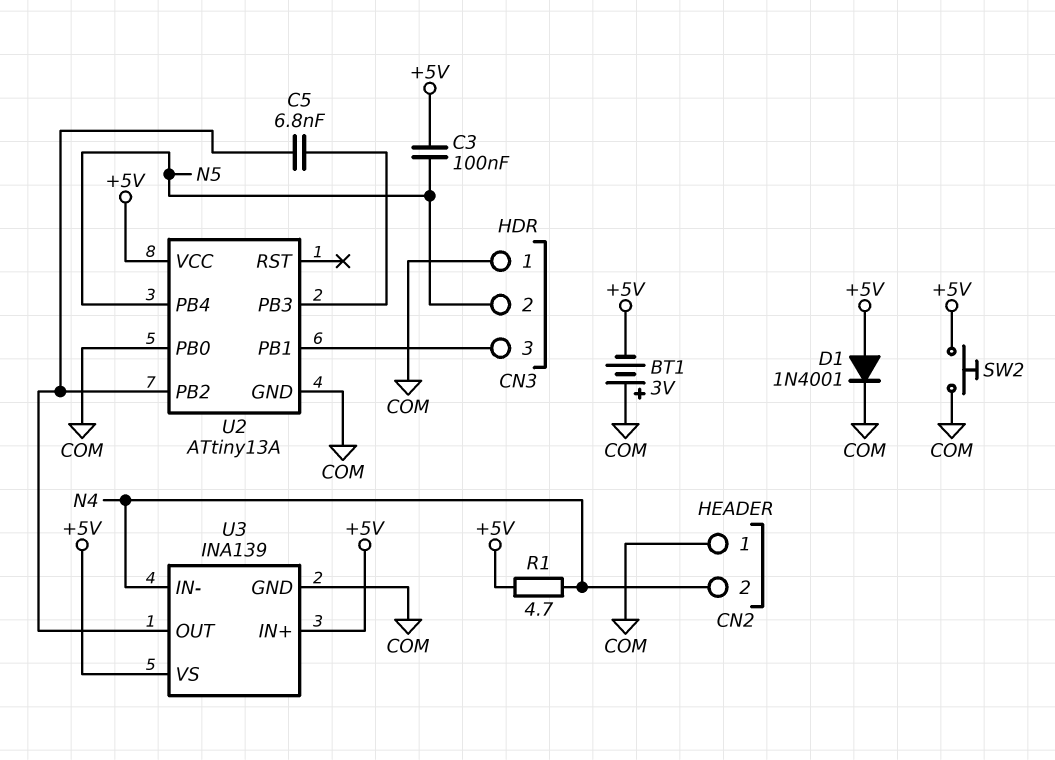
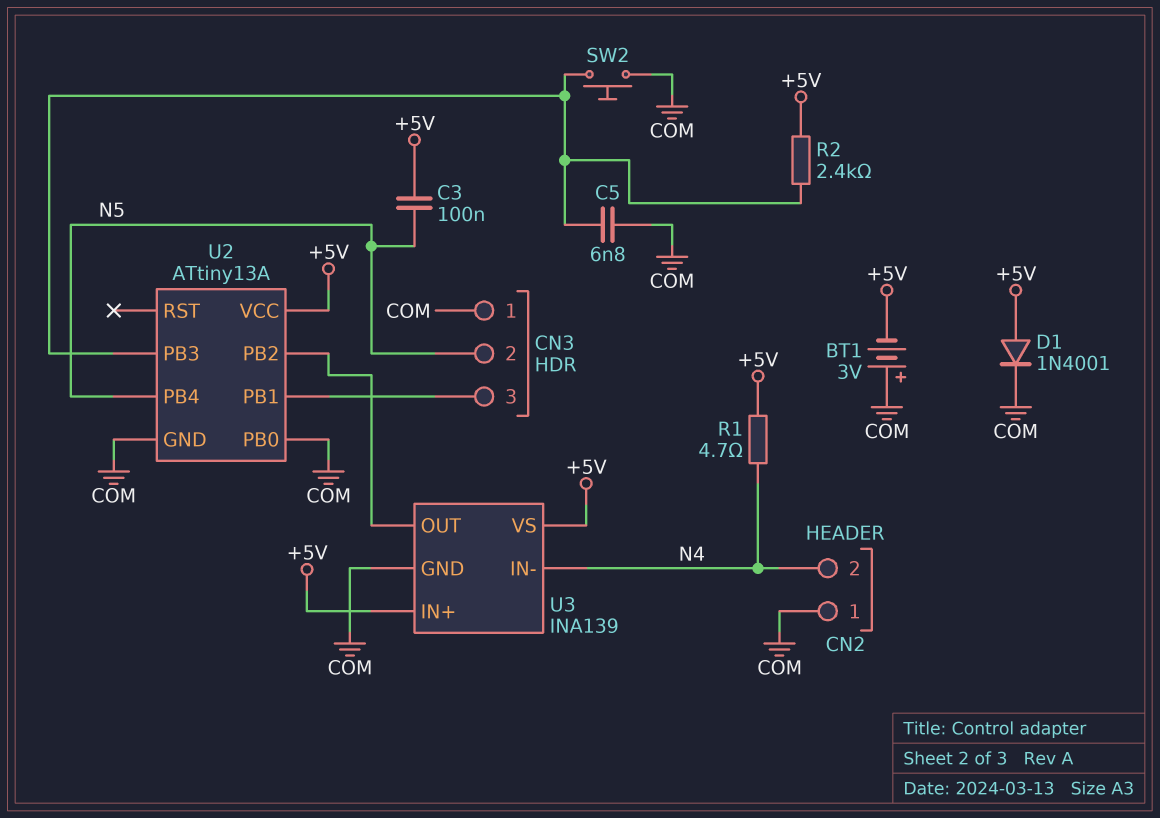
C5: 6.8nF (U2/PB2, U2/PB3) -> 6.8nF (COM, U2/PB3)
R2: none -> 2.4k (+5V, U2/PB3)
SW2: button (+5V, COM) -> button (COM, U2/PB3)

